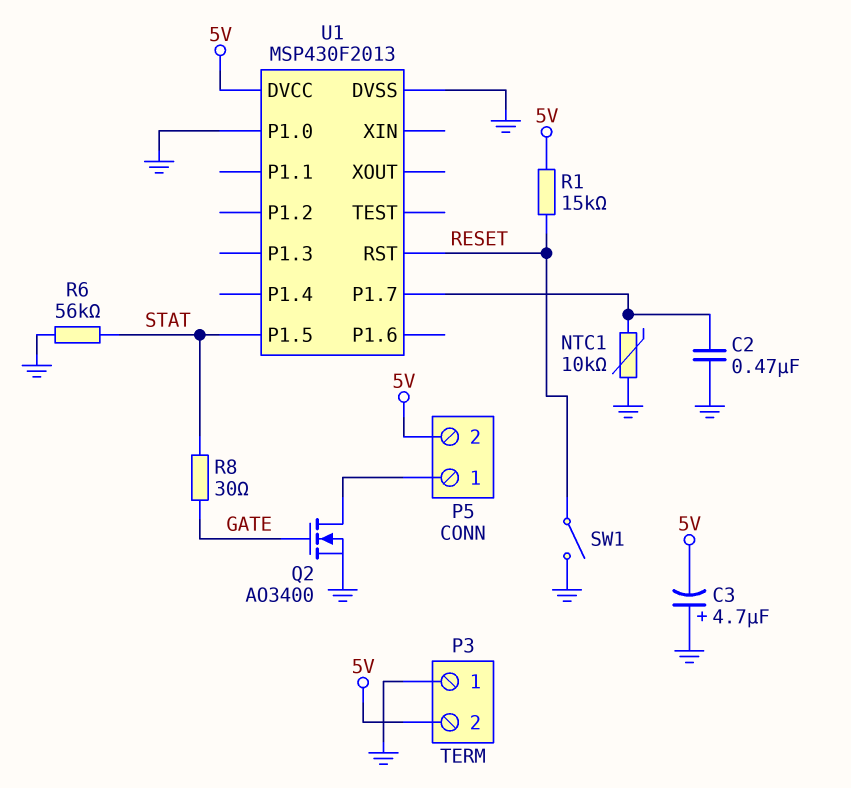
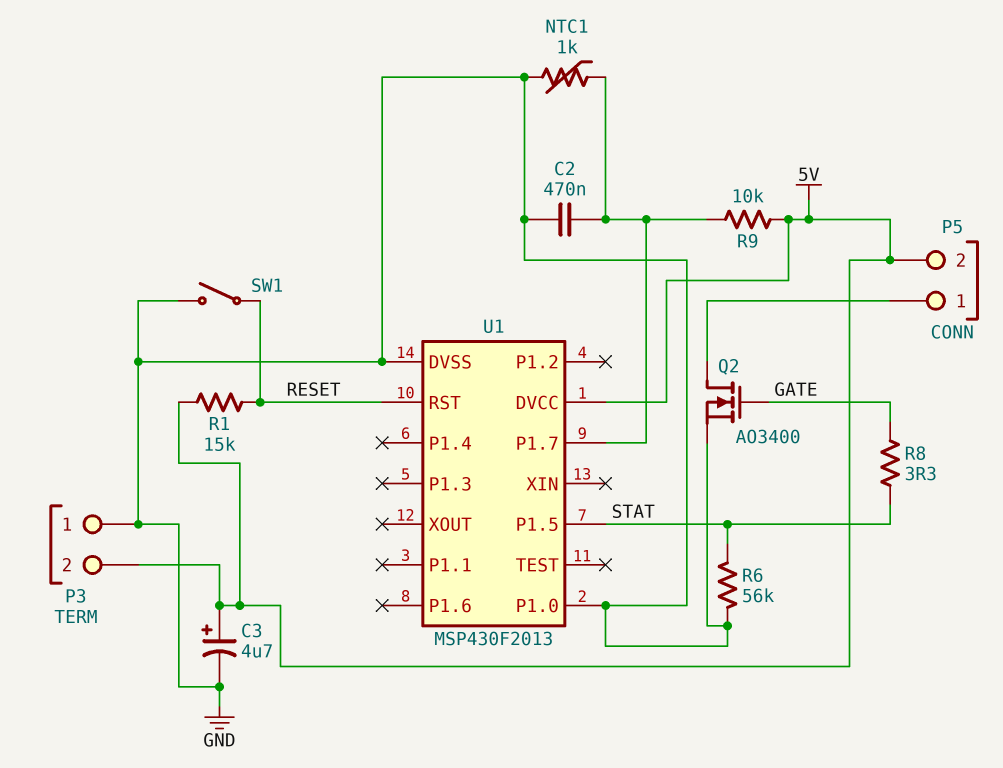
C3: 4.7uF (plus GND, minus 5V) -> 4.7uF (plus 5V, minus GND)
NTC1: 10k (GND, U1/P1.7) -> 1k (GND, U1/P1.7)
R8: 30 (GATE, STAT) -> 3.3 (GATE, STAT)
R9: none -> 10k (5V, U1/P1.7)

